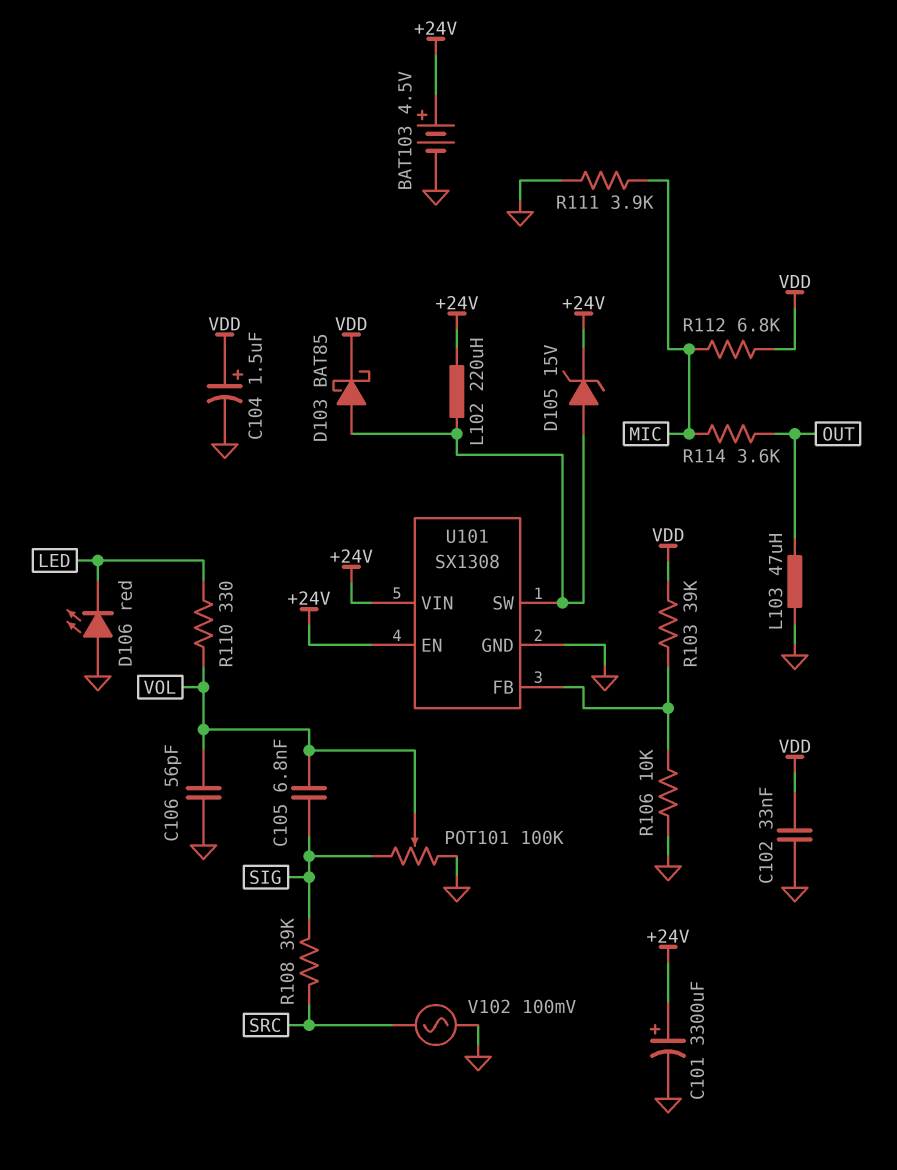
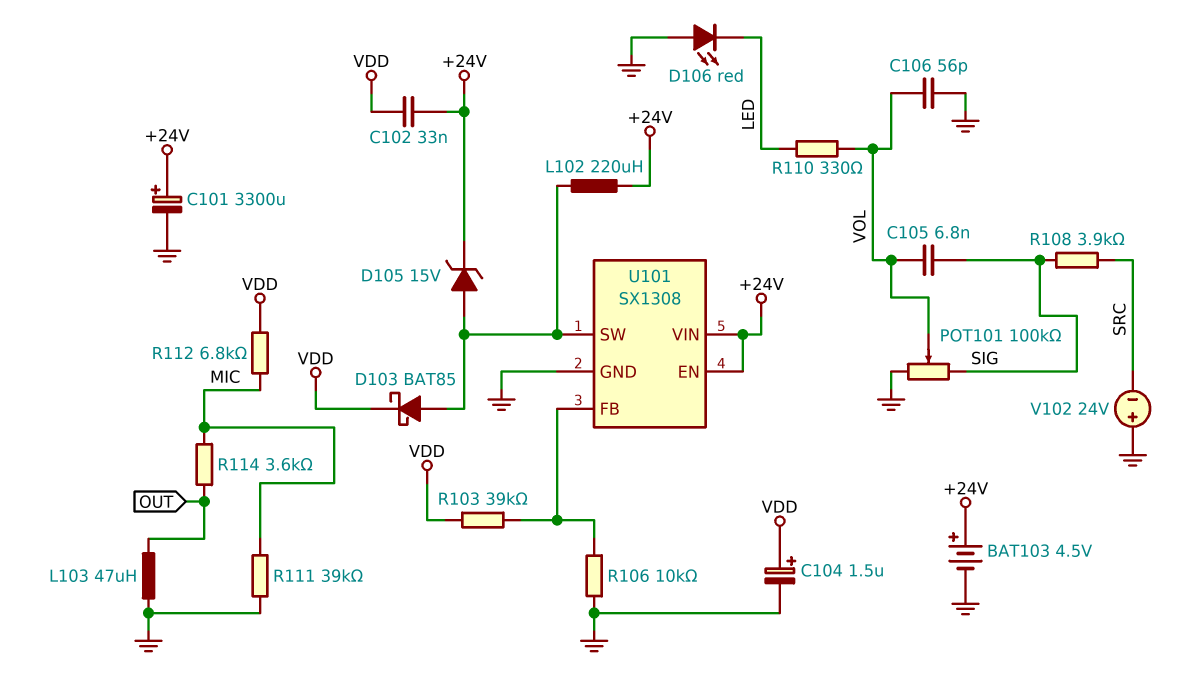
C102: 33nF (GND, VDD) -> 33nF (+24V, VDD)
R108: 39k (SIG, SRC) -> 3.9k (SIG, SRC)
R111: 3.9k (GND, MIC) -> 39k (GND, MIC)
V102: AC 100mV (GND, SRC) -> 24V (plus GND, minus SRC)

